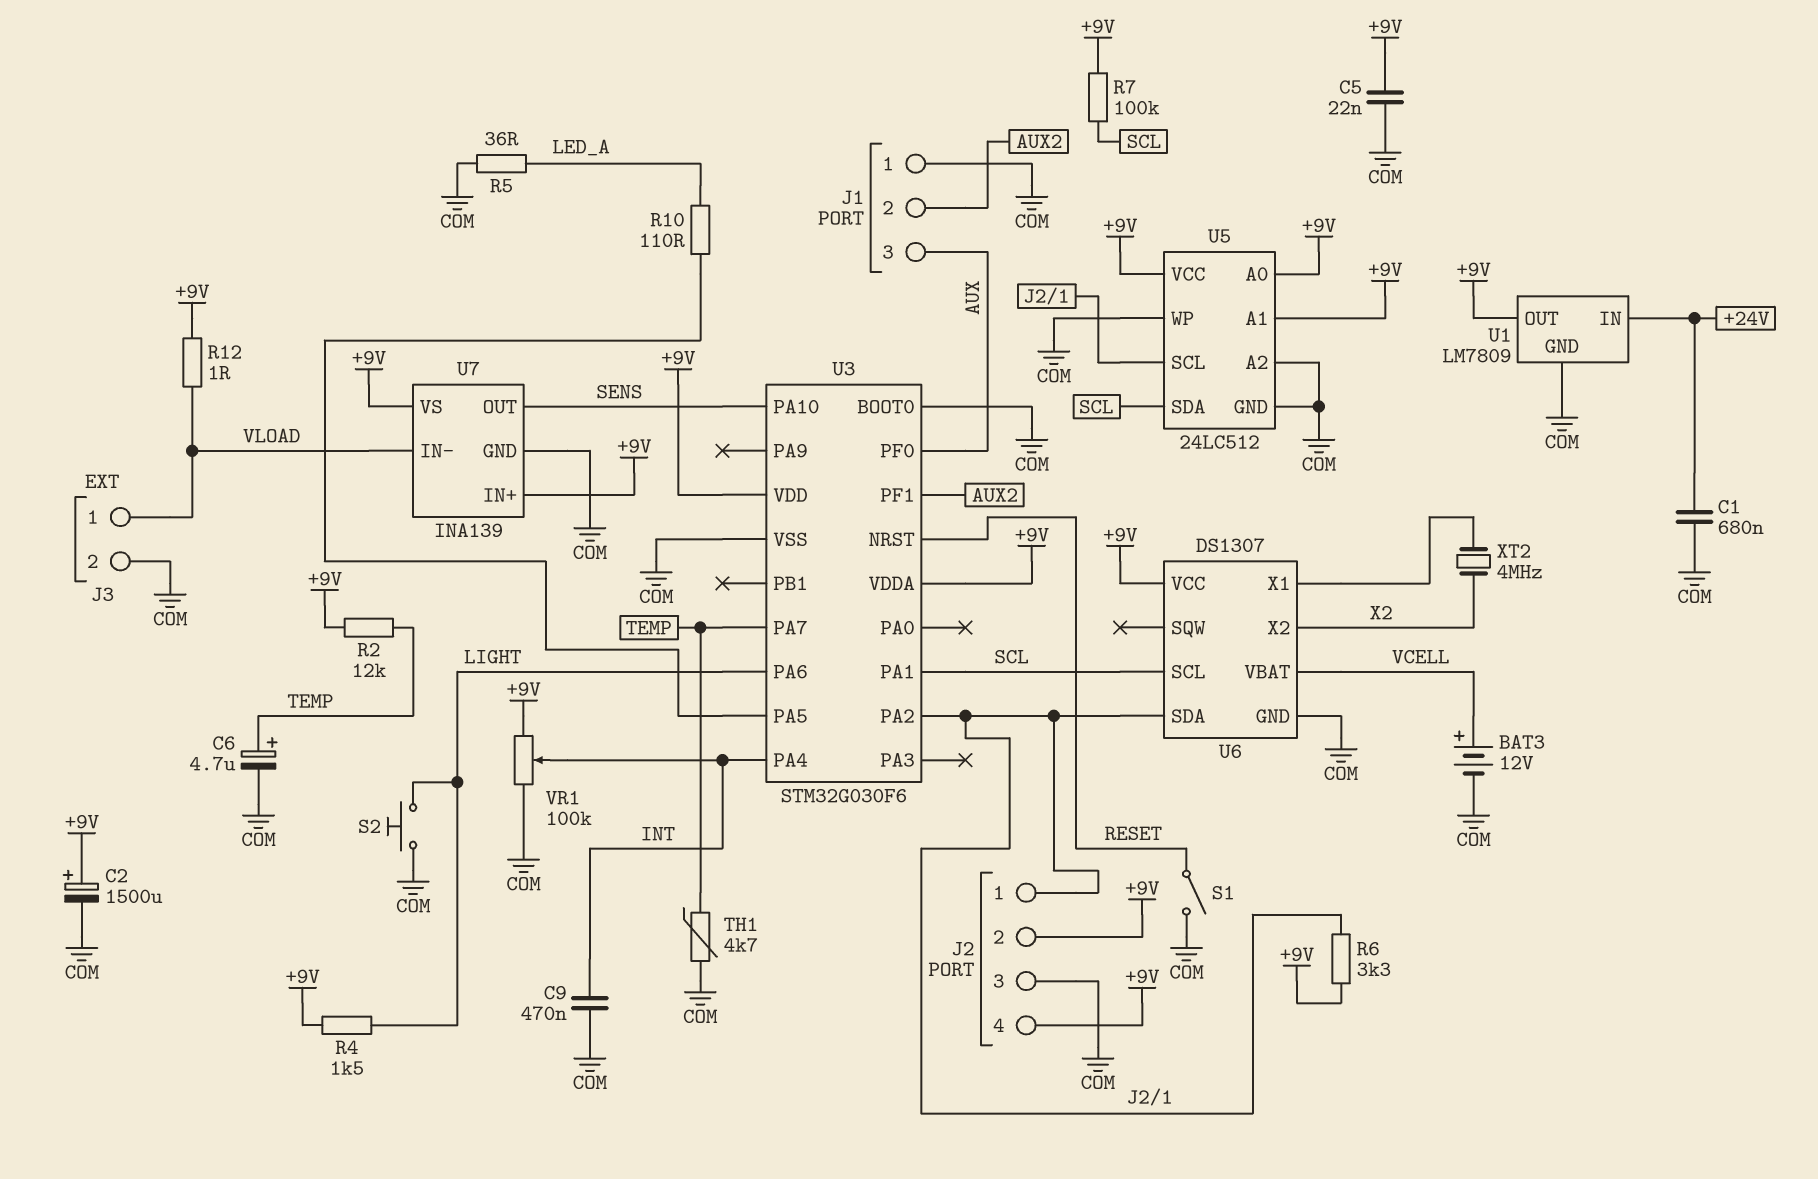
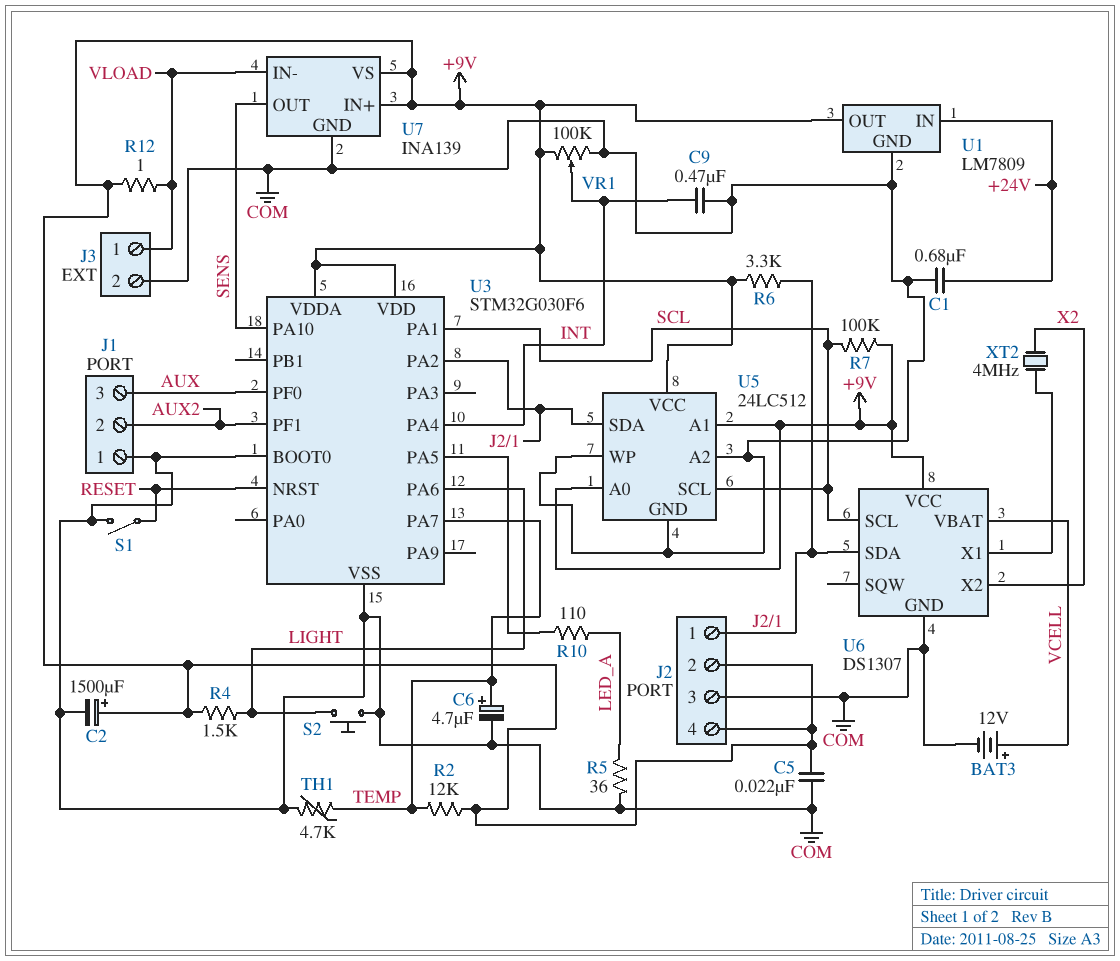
U5 pin SCL: J2/1 -> SCL
U5 pin SDA: SCL -> J2/1

